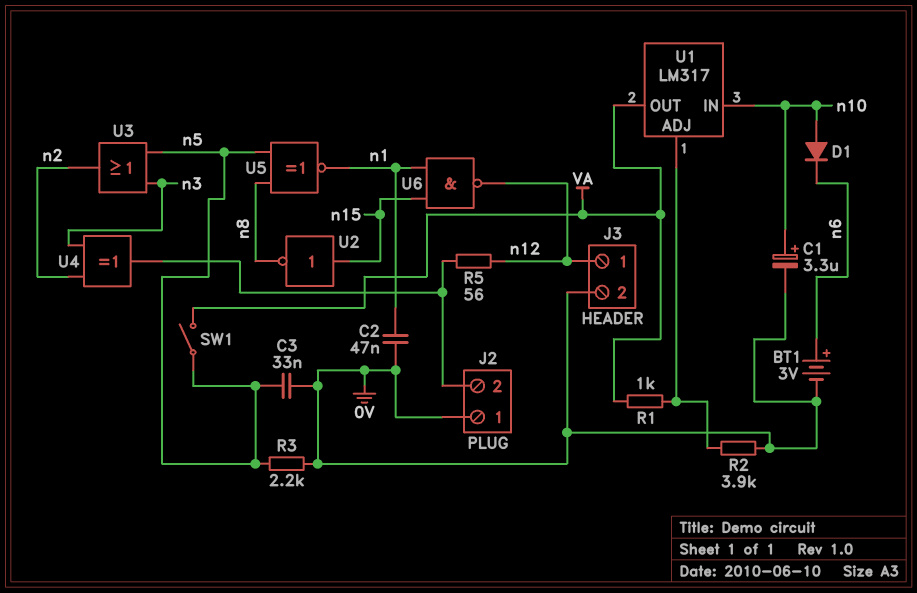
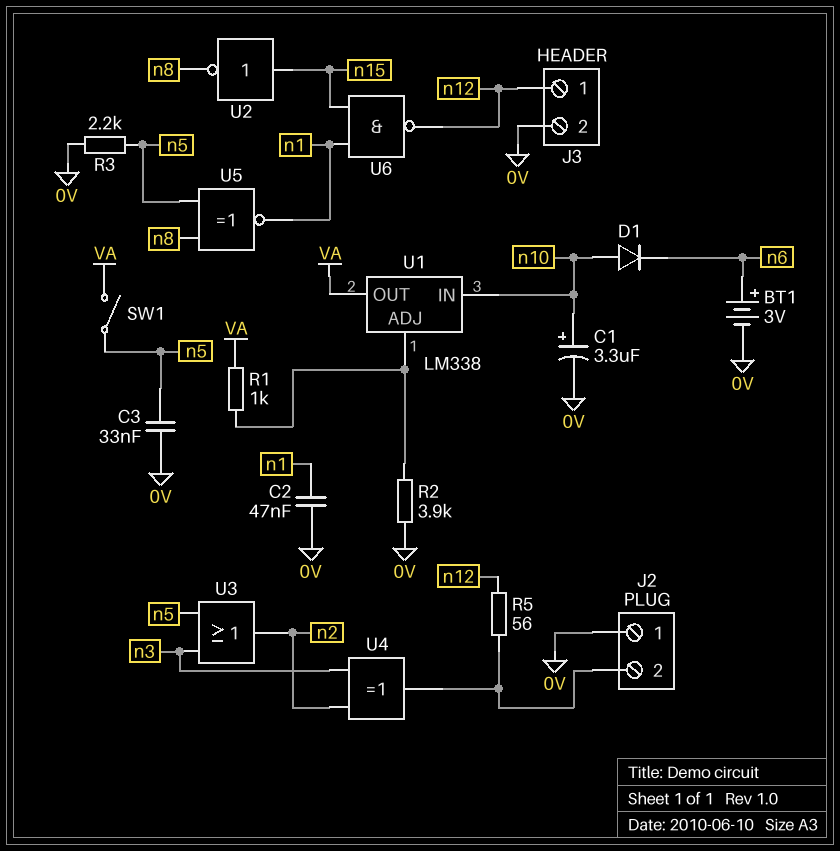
U1: LM317 -> LM338

